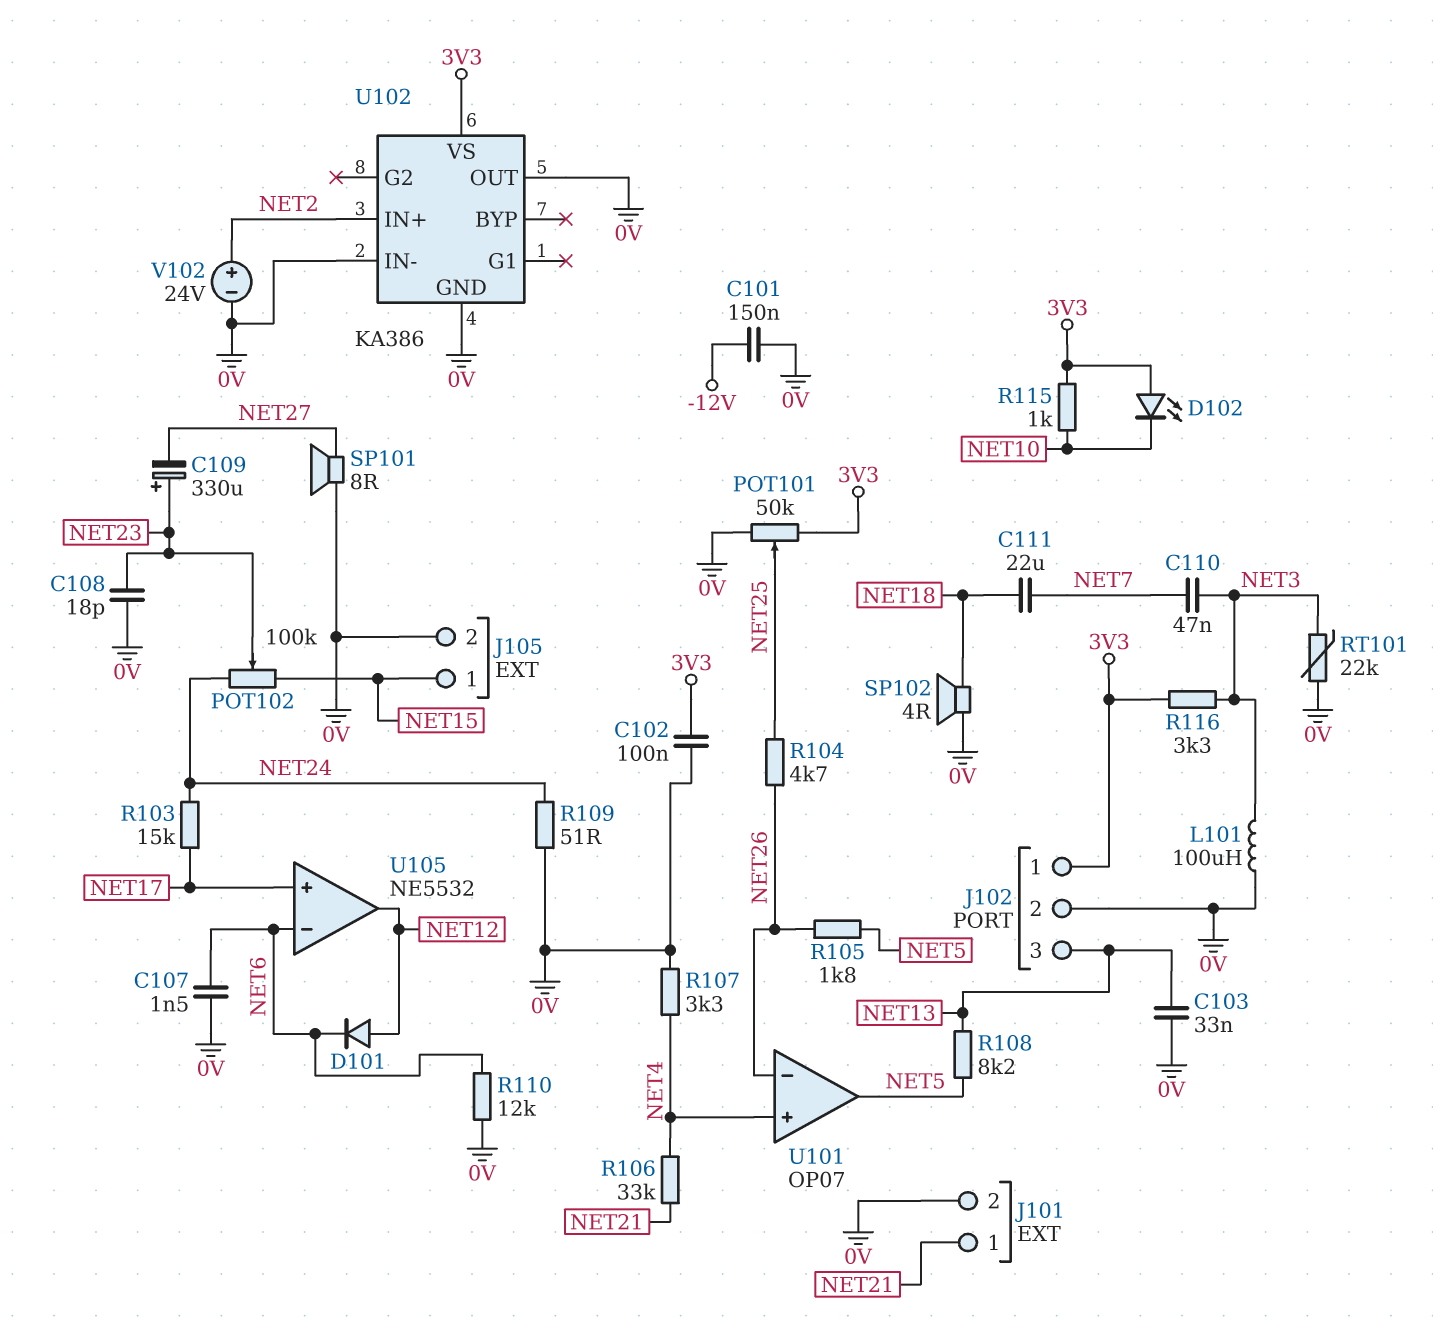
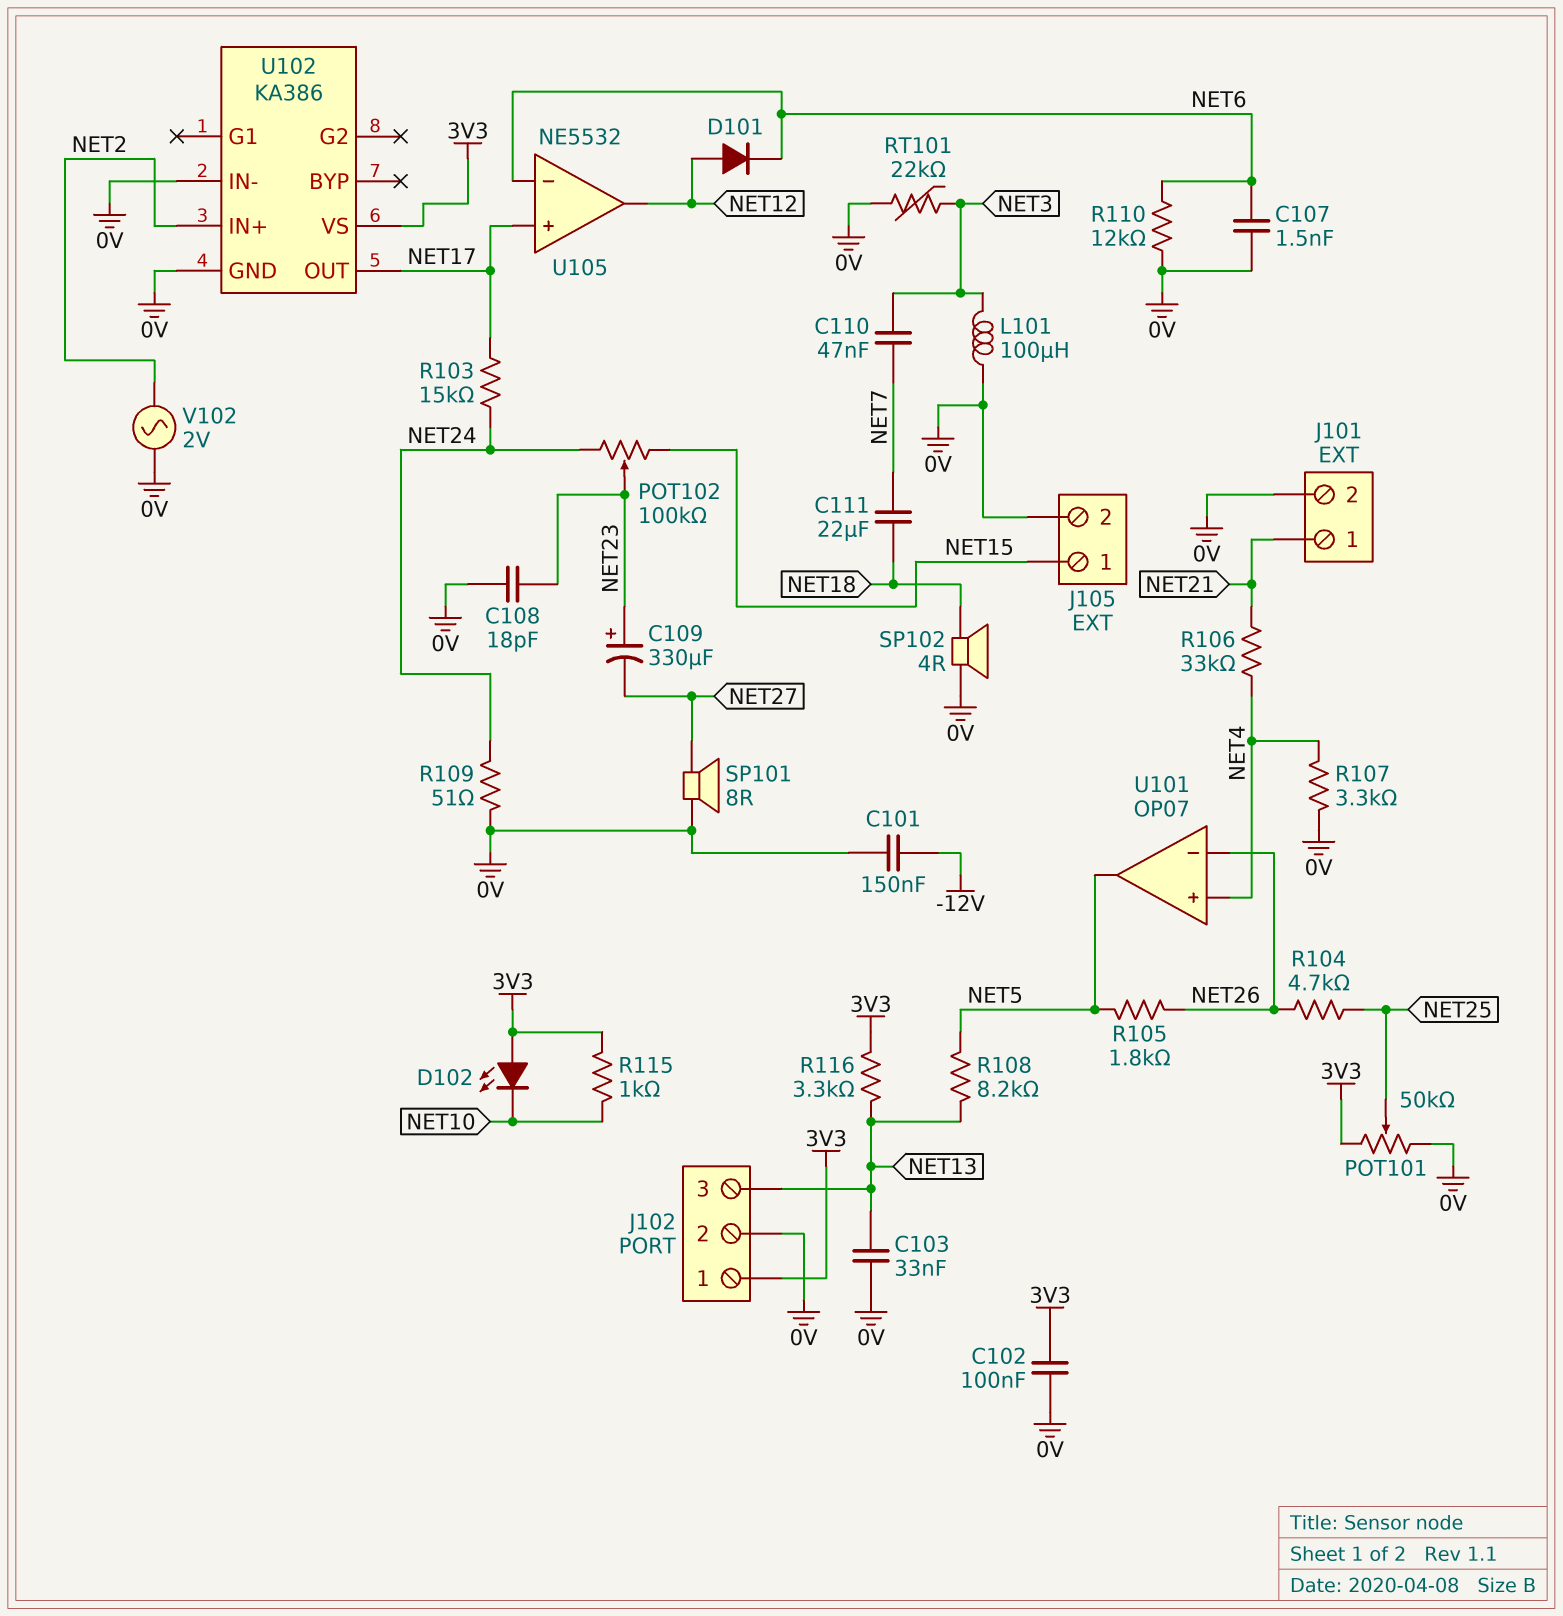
R116: 3.3k (3V3, NET3) -> 3.3k (3V3, NET13)
U102 pin OUT: 0V -> NET17
V102: 24V (plus NET2, minus 0V) -> AC 2V (0V, NET2)

